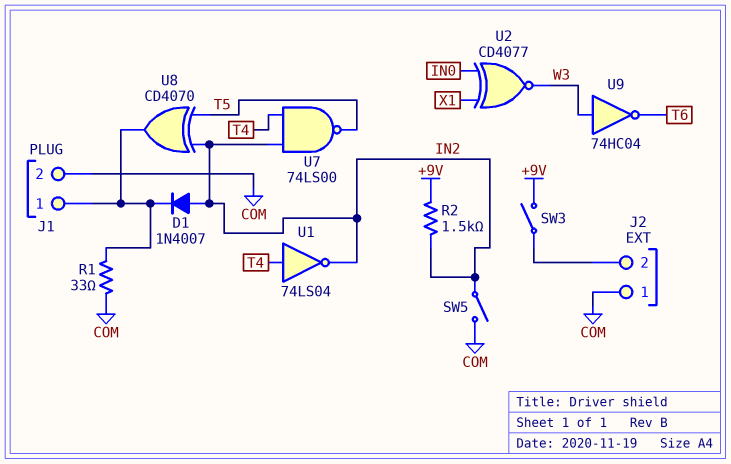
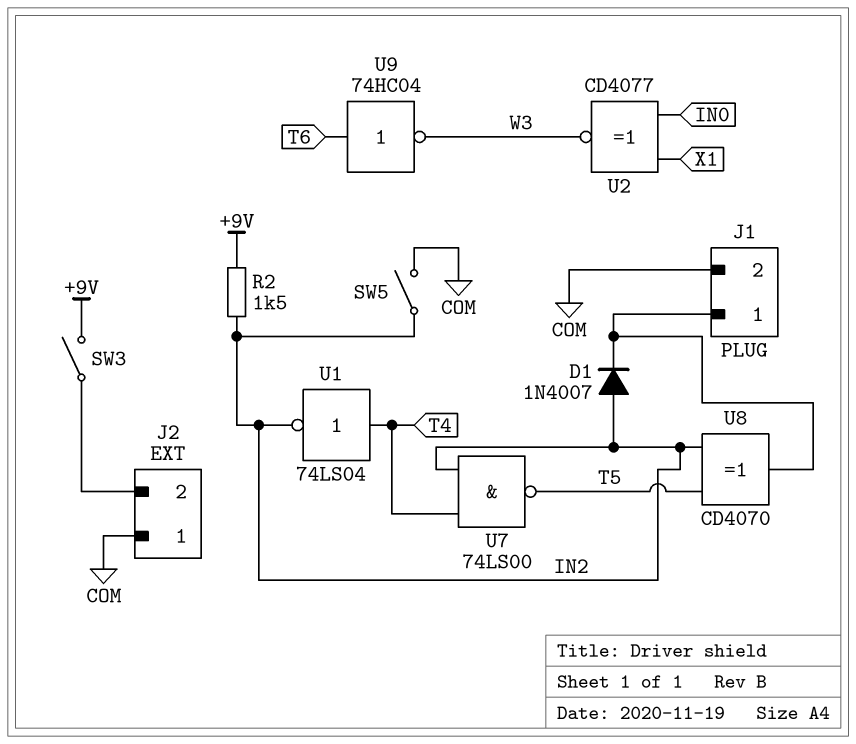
R1: 33 (COM, J1/1) -> none
U9: NOT 74HC04 (in W3, out T6) -> NOT 74HC04 (in T6, out W3)

